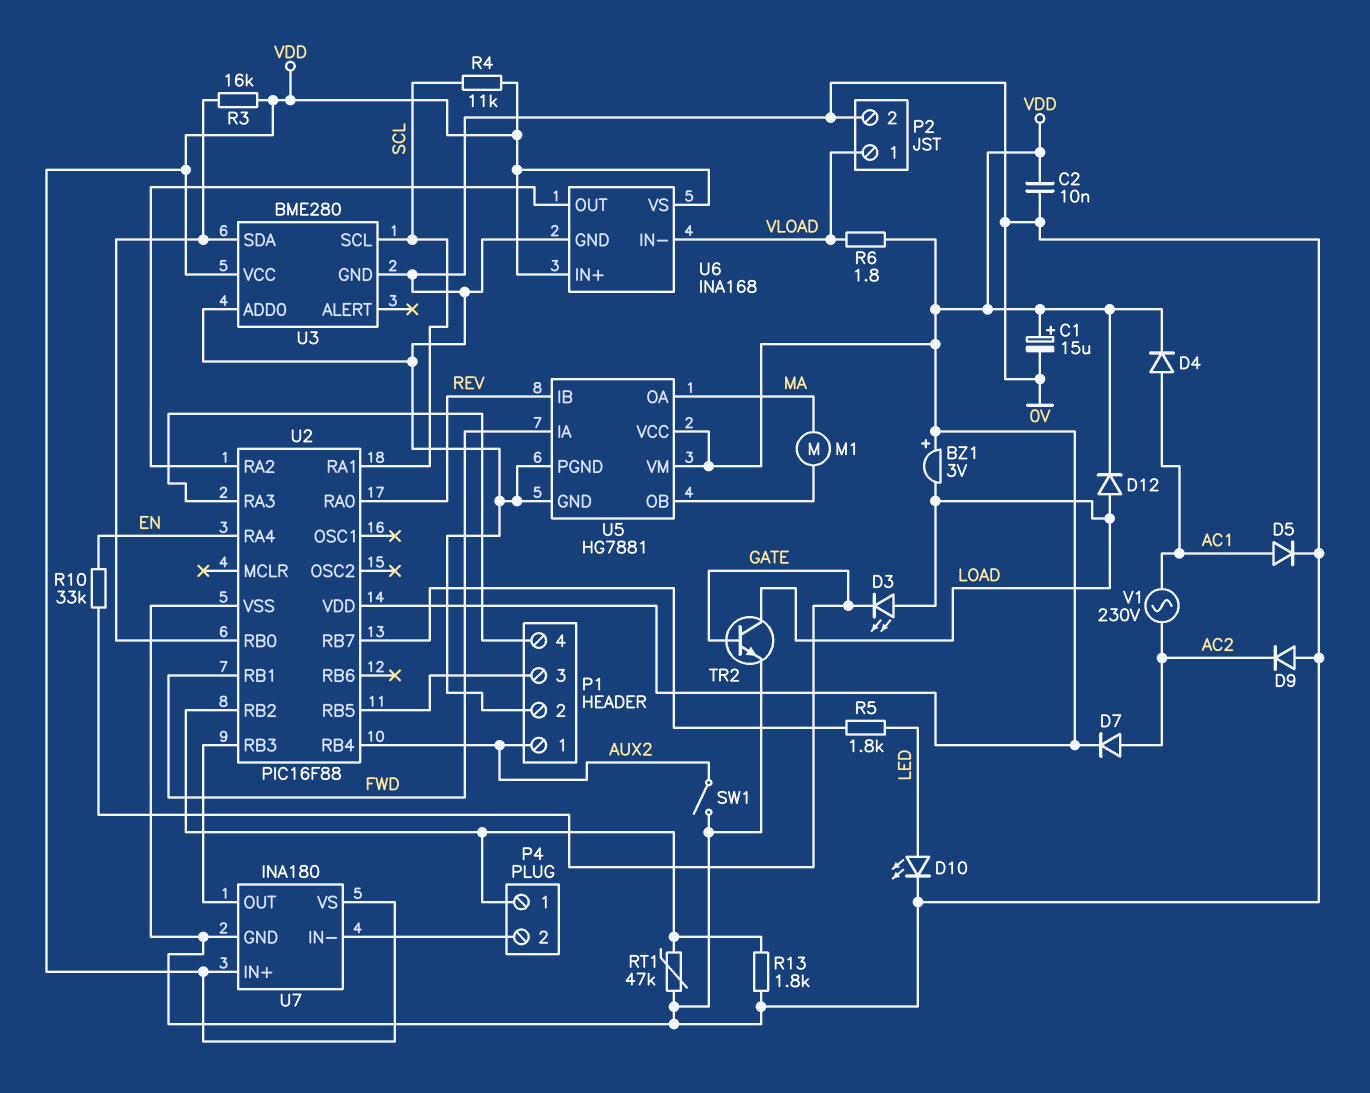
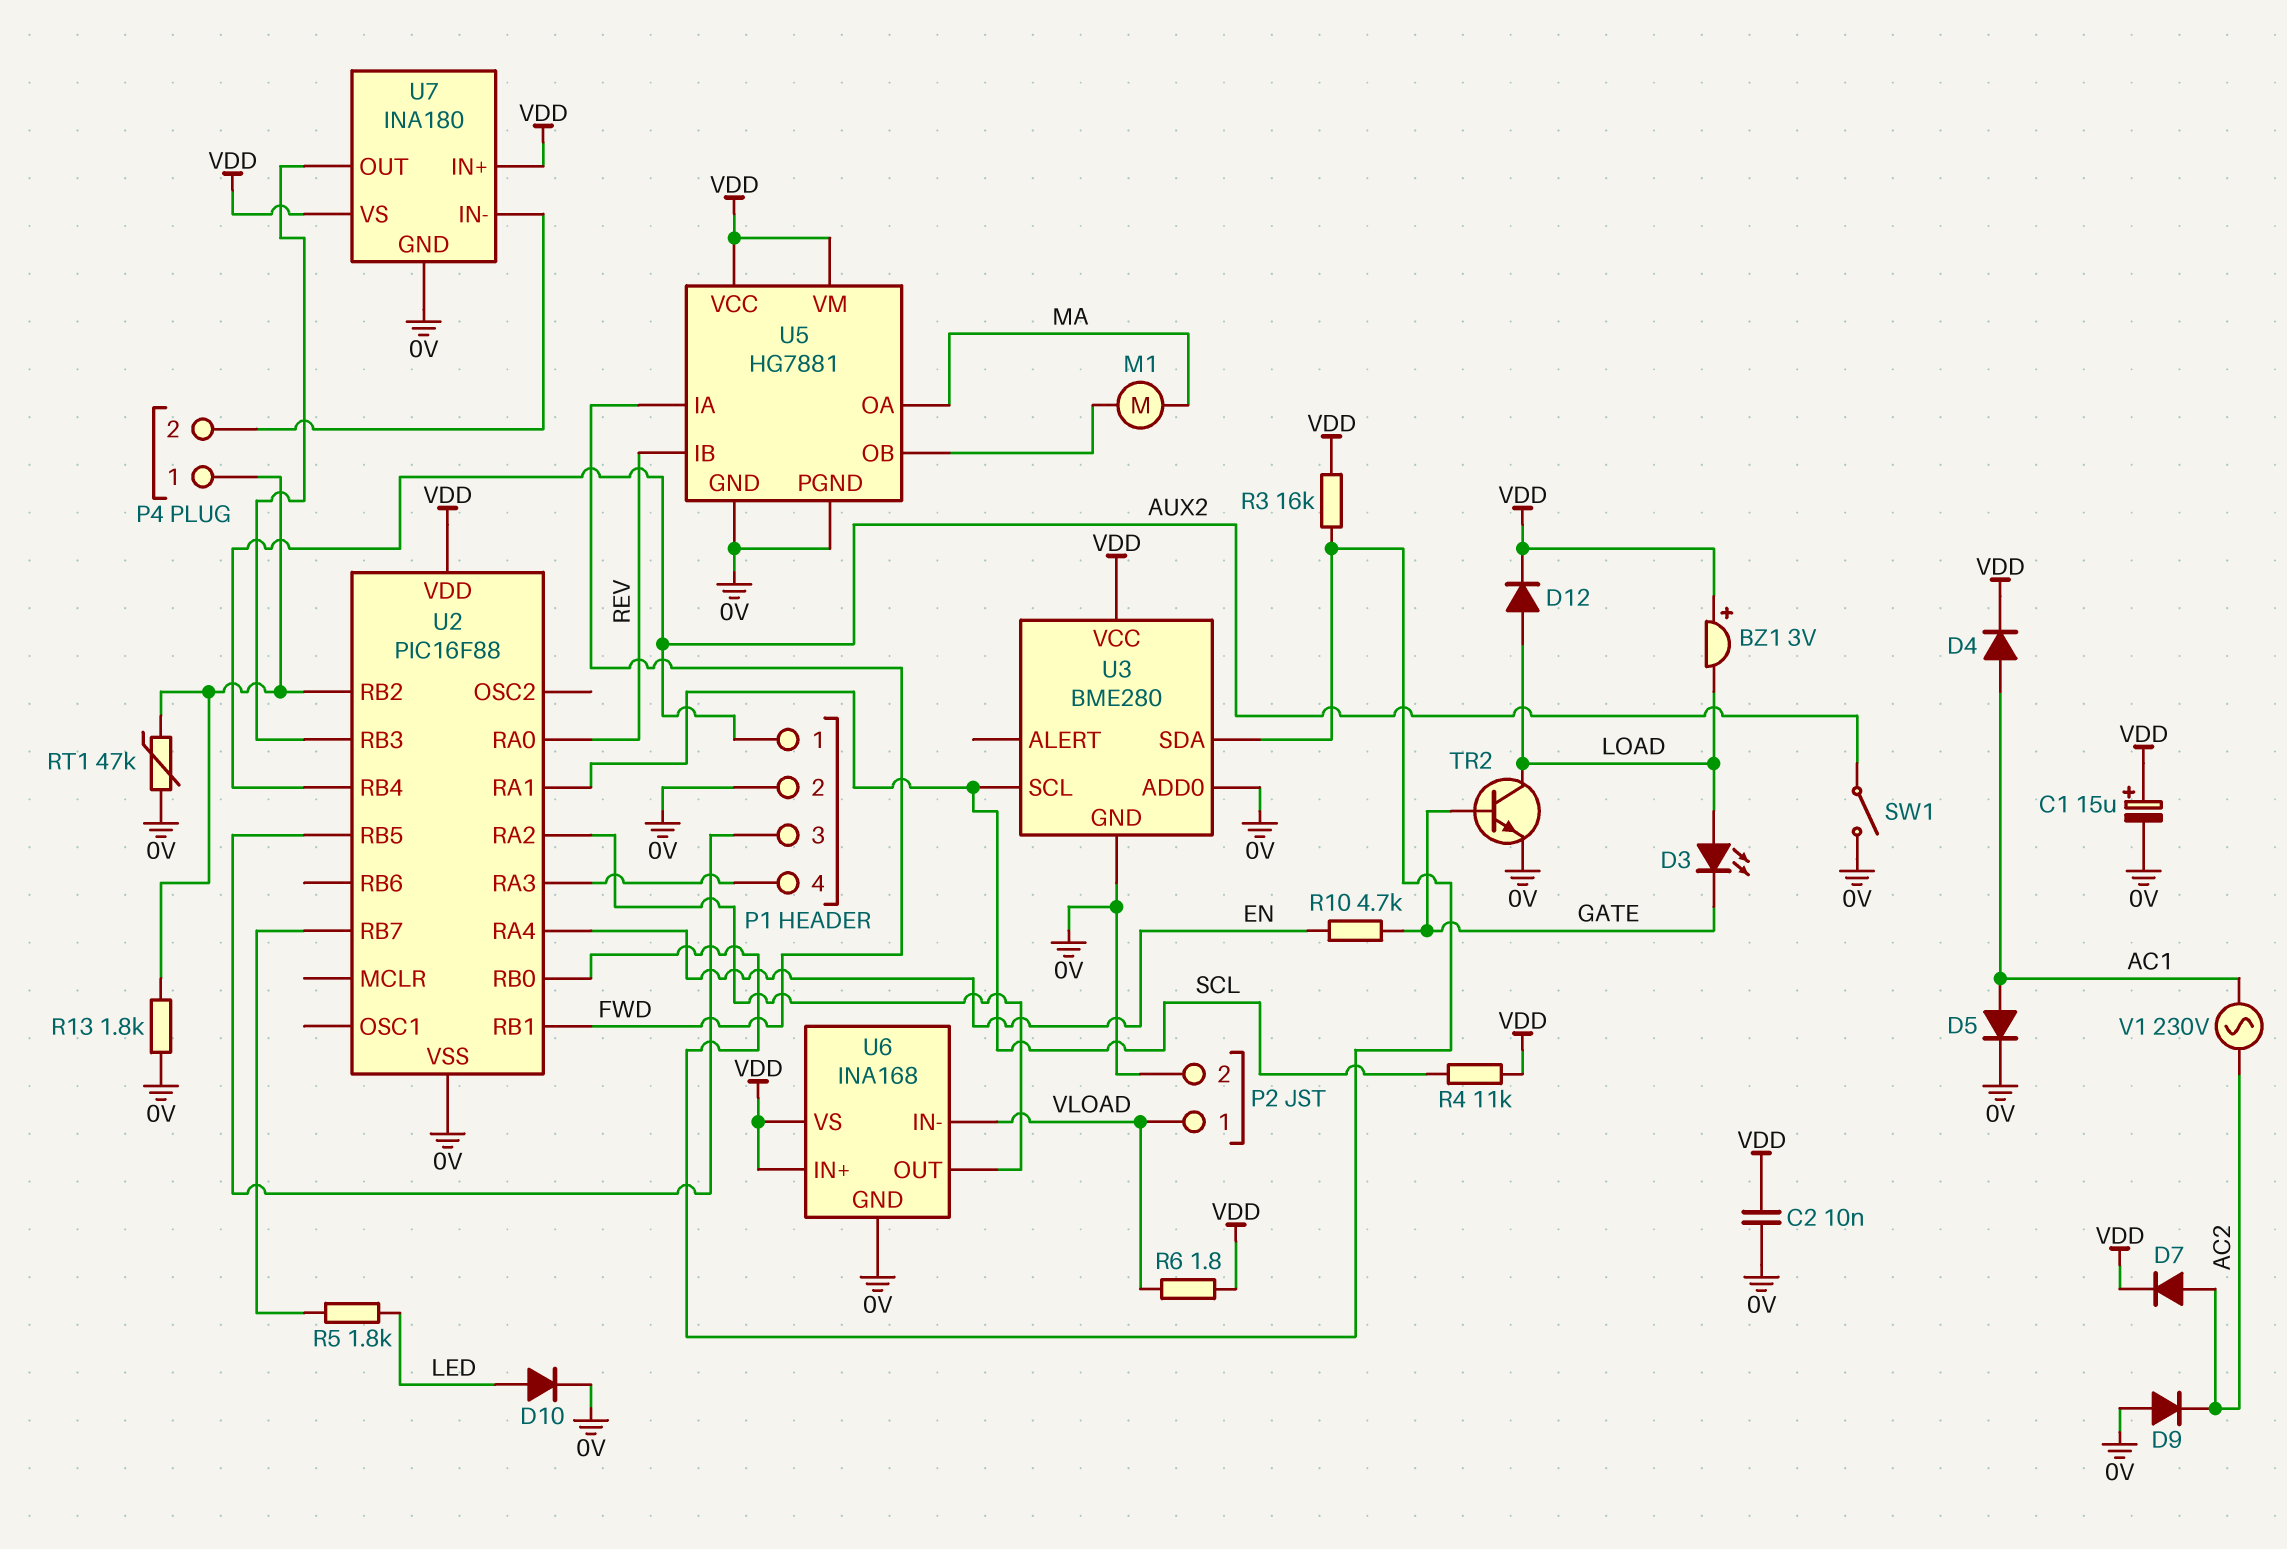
D10: LED (A LED, K 0V) -> diode (A LED, K 0V)
R10: 33k (EN, GATE) -> 4.7k (EN, GATE)

